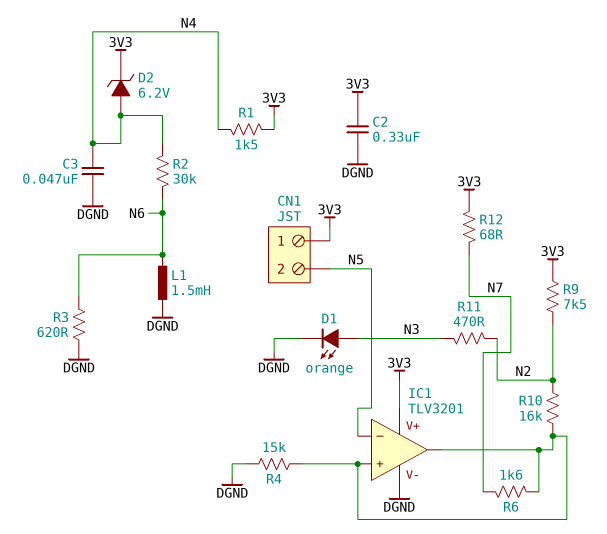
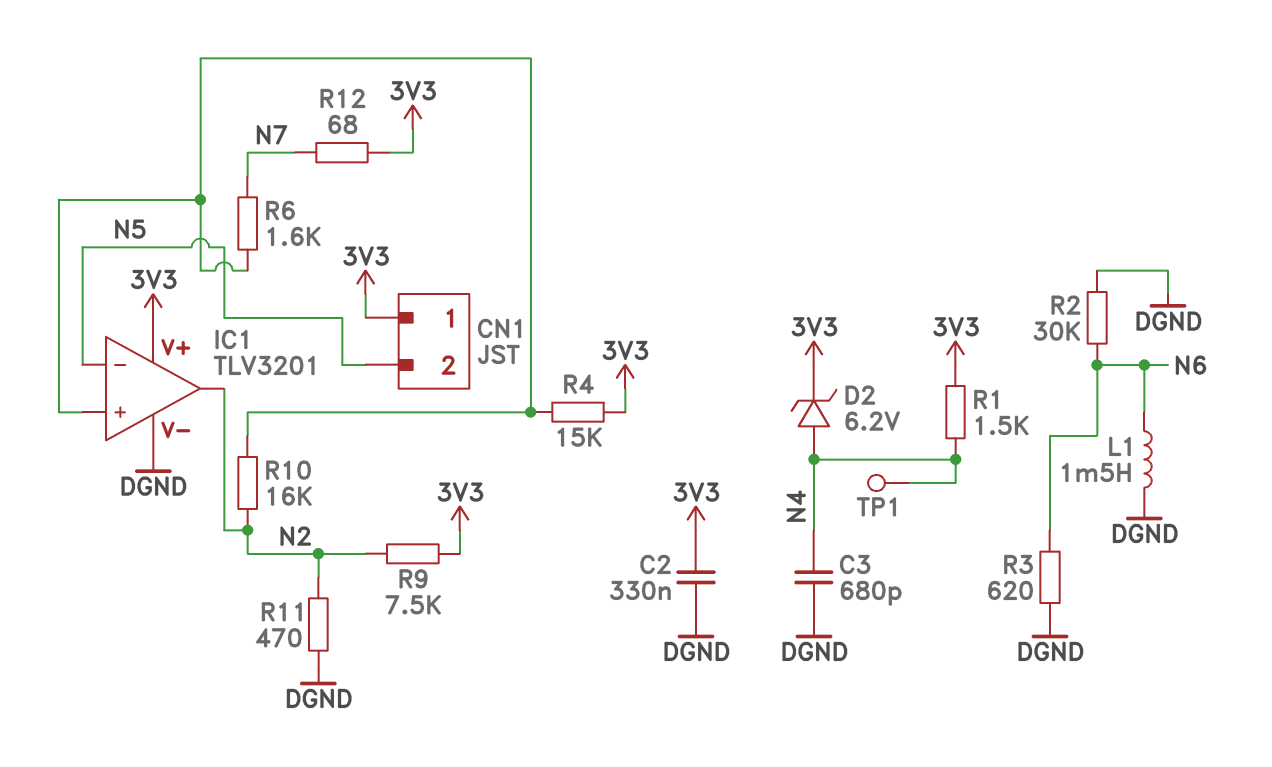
C3: 47nF (DGND, N4) -> 680pF (DGND, N4)
D1: LED orange (A N3, K DGND) -> none
IC1 pin out: IC1/in+ -> N2
R2: 30k (N4, N6) -> 30k (DGND, N6)
R4: 15k (DGND, IC1/in+) -> 15k (3V3, IC1/in+)
R11: 470 (N2, N3) -> 470 (DGND, N2)
TP1: none -> test point (N4)

